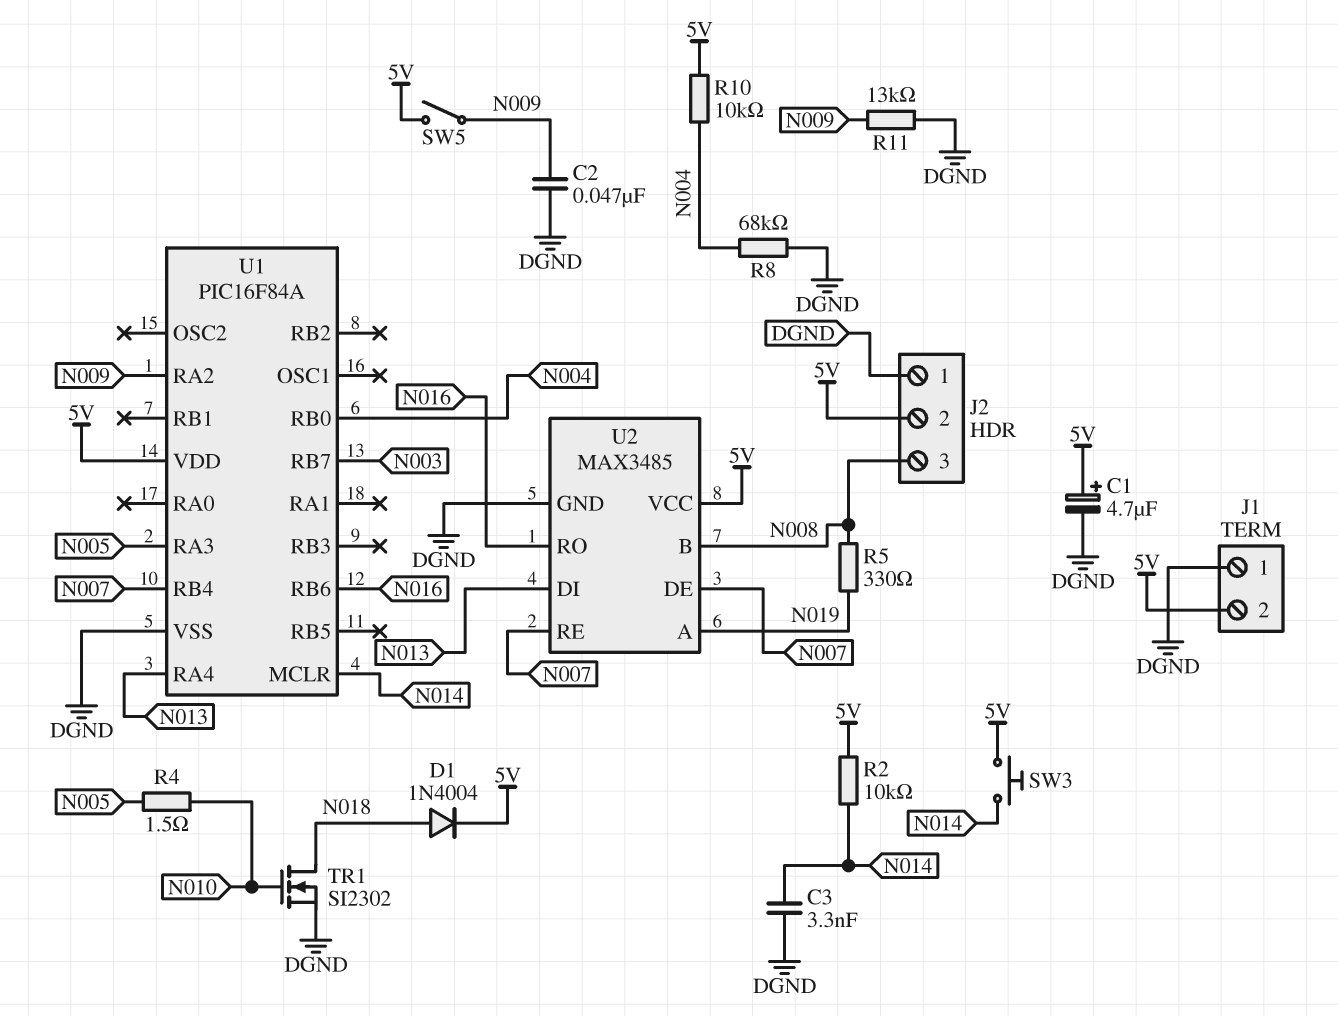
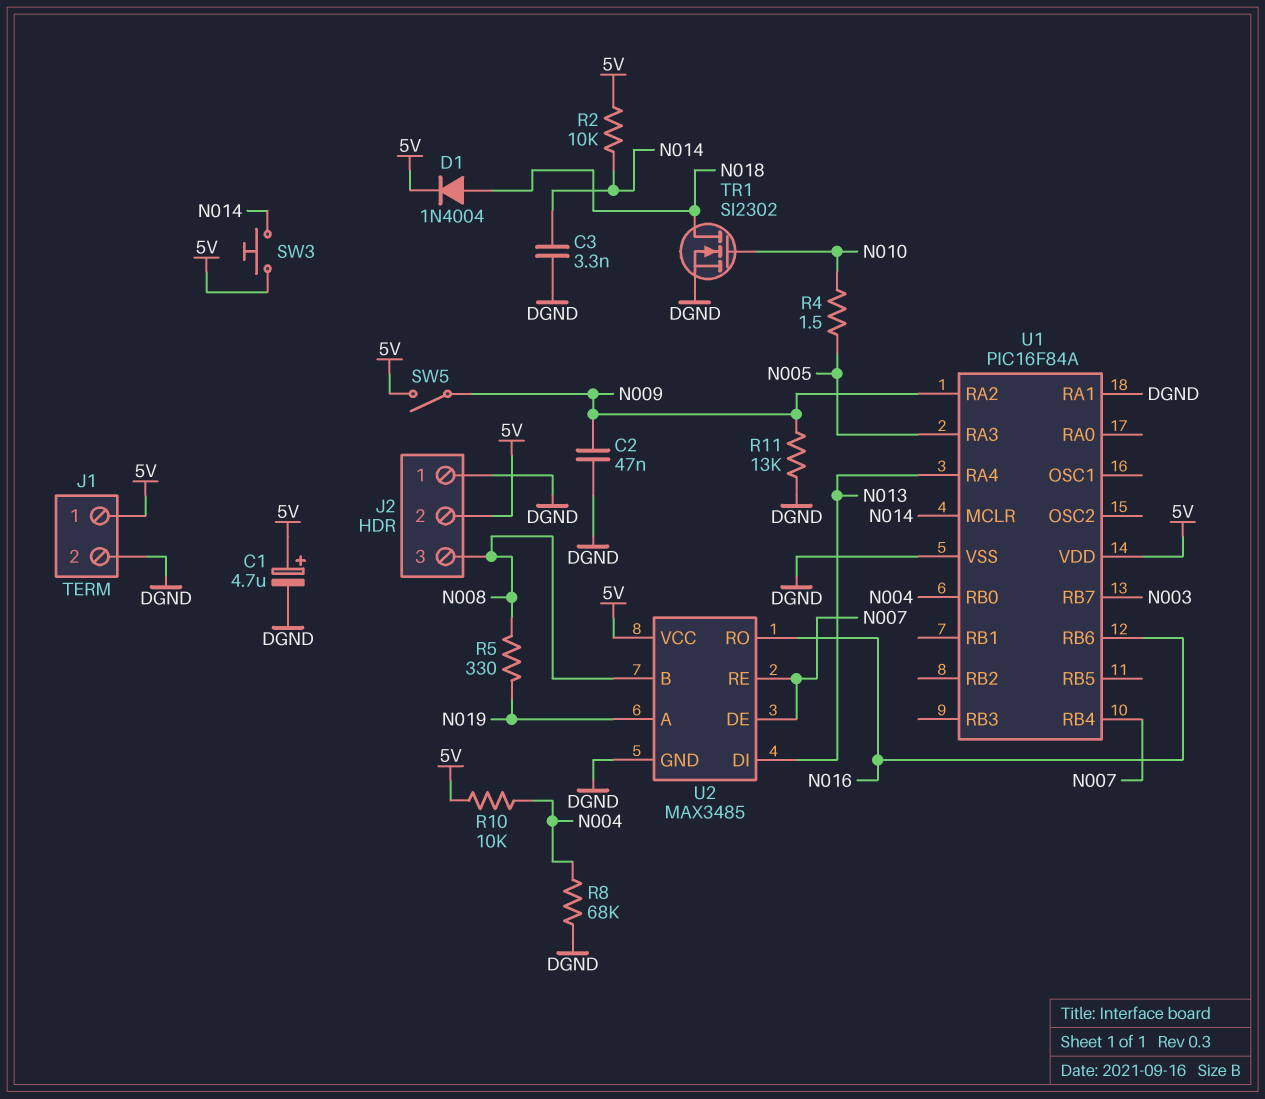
J1 pin 1: DGND -> 5V
J1 pin 2: 5V -> DGND
U1 pin RA1: none -> DGND

